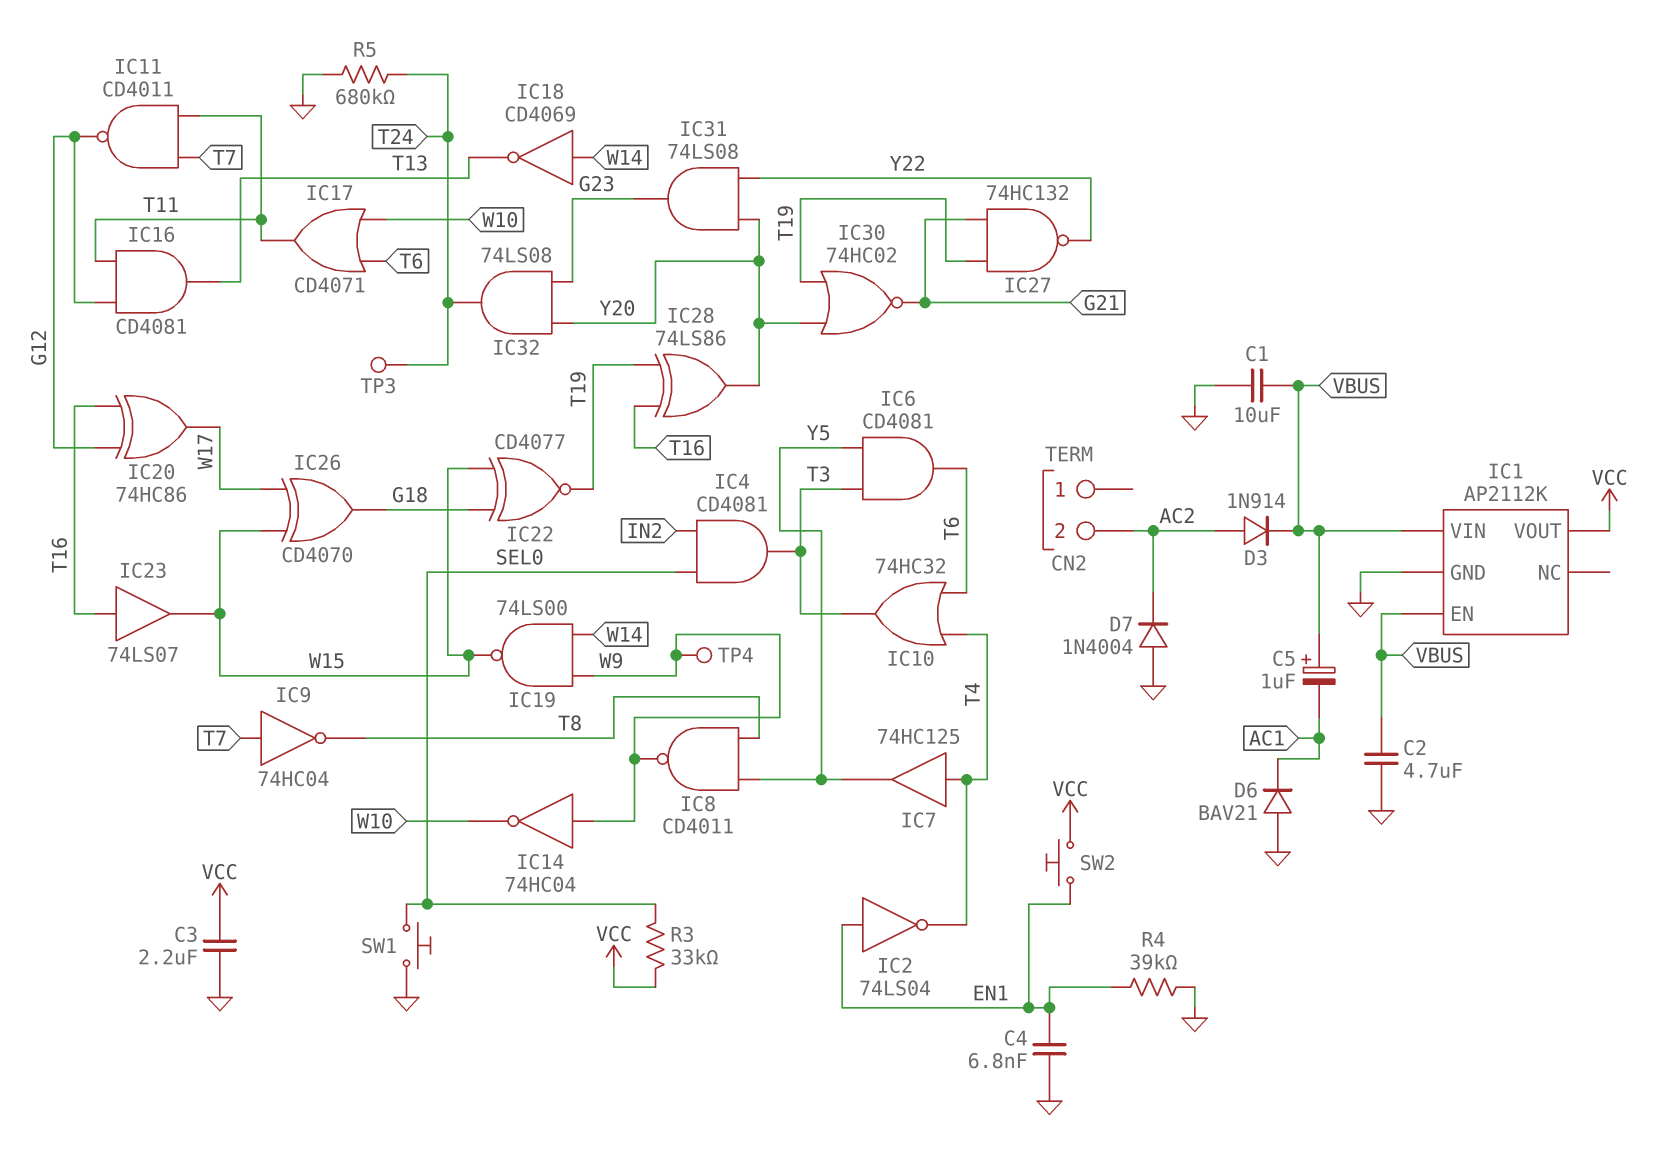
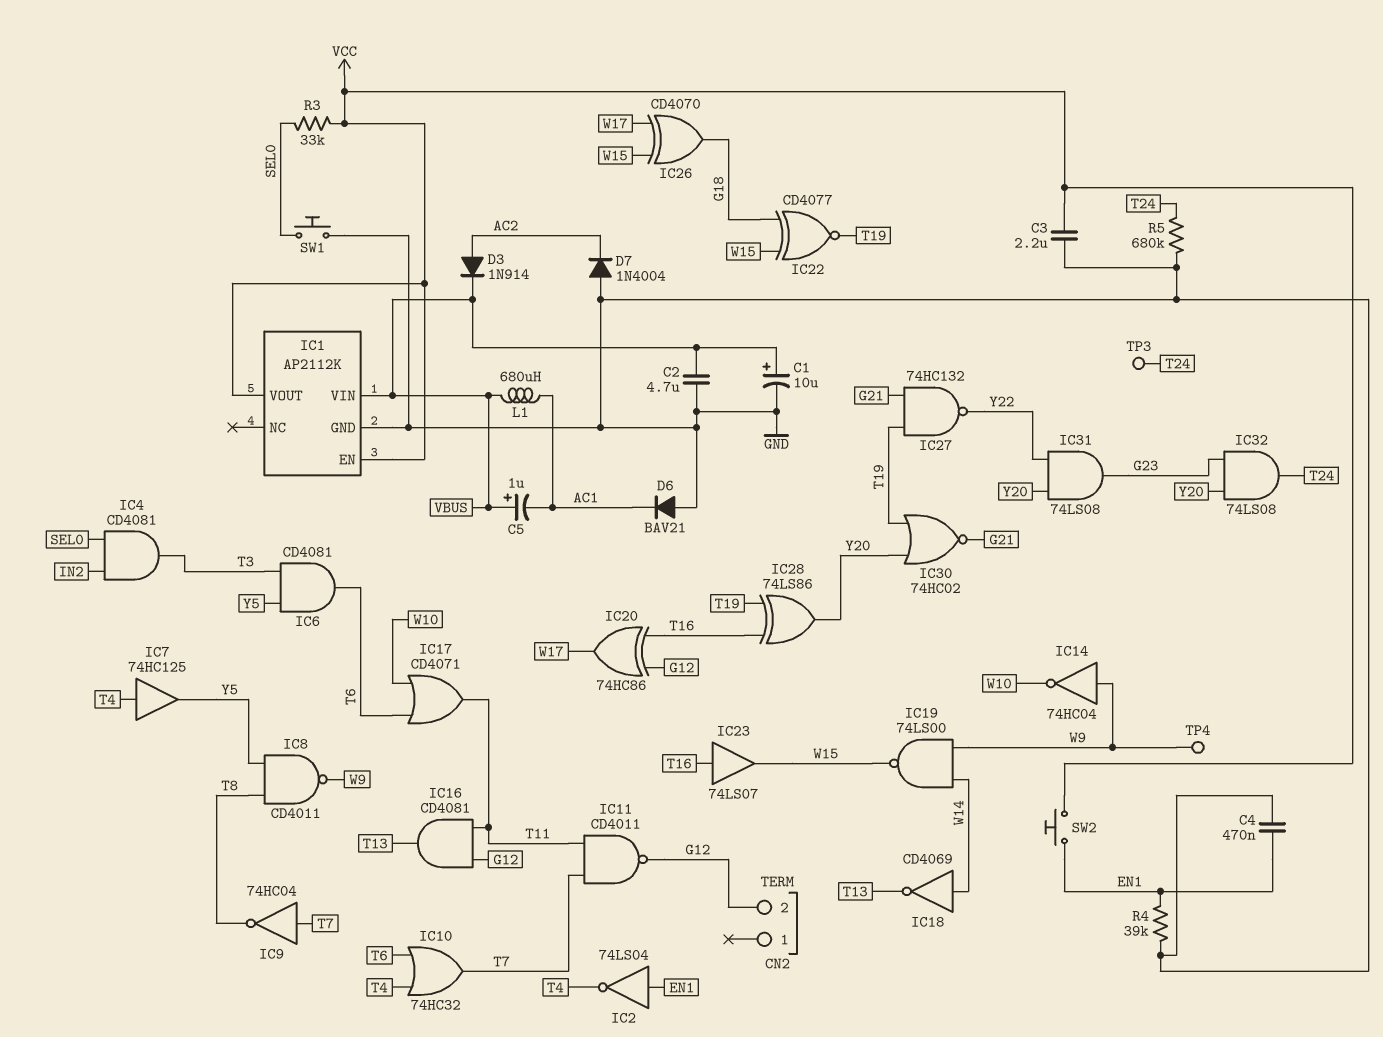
C1: 10uF (GND, VBUS) -> 10uF (plus VBUS, minus GND)
C4: 6.8nF (EN1, GND) -> 470nF (EN1, GND)
CN2 pin 2: AC2 -> G12
IC1 pin EN: VBUS -> VCC
IC10: OR 74HC32 (in T4, in T6, out T3) -> OR 74HC32 (in T4, in T6, out T7)
L1: none -> 680uH (AC1, VBUS)

